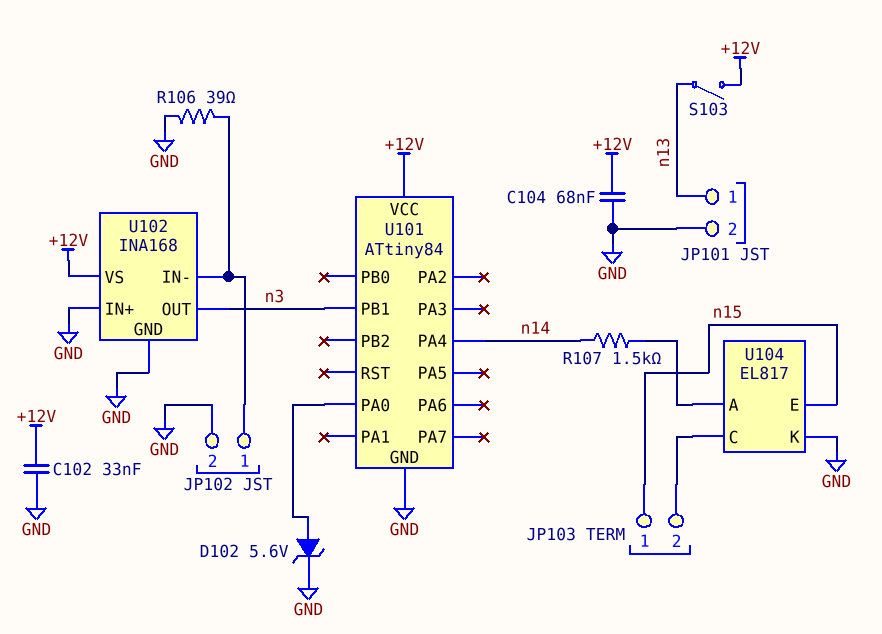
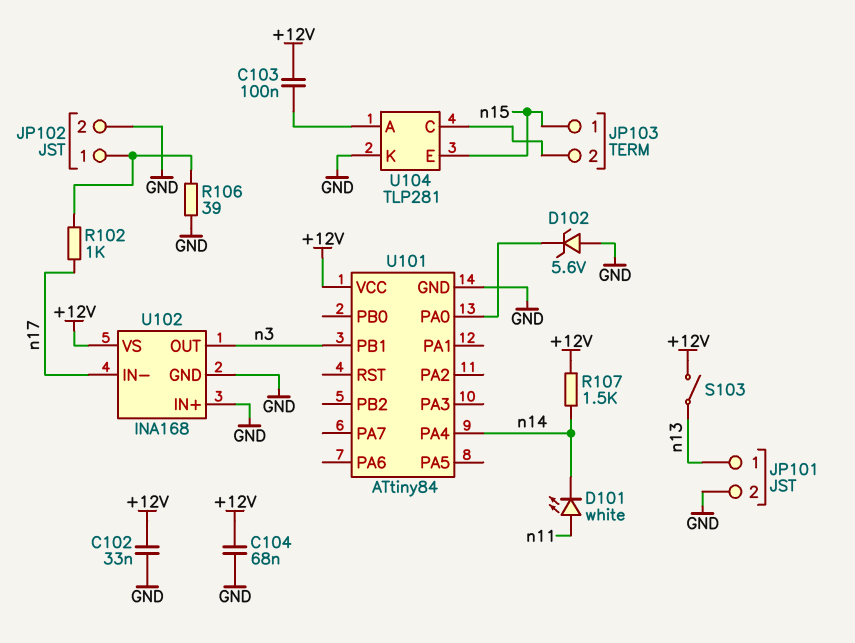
C103: none -> 100nF (+12V, U104/A)
D101: none -> LED white (A n11, K n14)
D102: zener 5.6V (A U101/PA0, K GND) -> zener 5.6V (A GND, K U101/PA0)
R102: none -> 1k (JP102/1, n17)
R107: 1.5k (U104/A, n14) -> 1.5k (+12V, n14)
U102 pin IN-: JP102/1 -> n17
U104: EL817 -> TLP281

